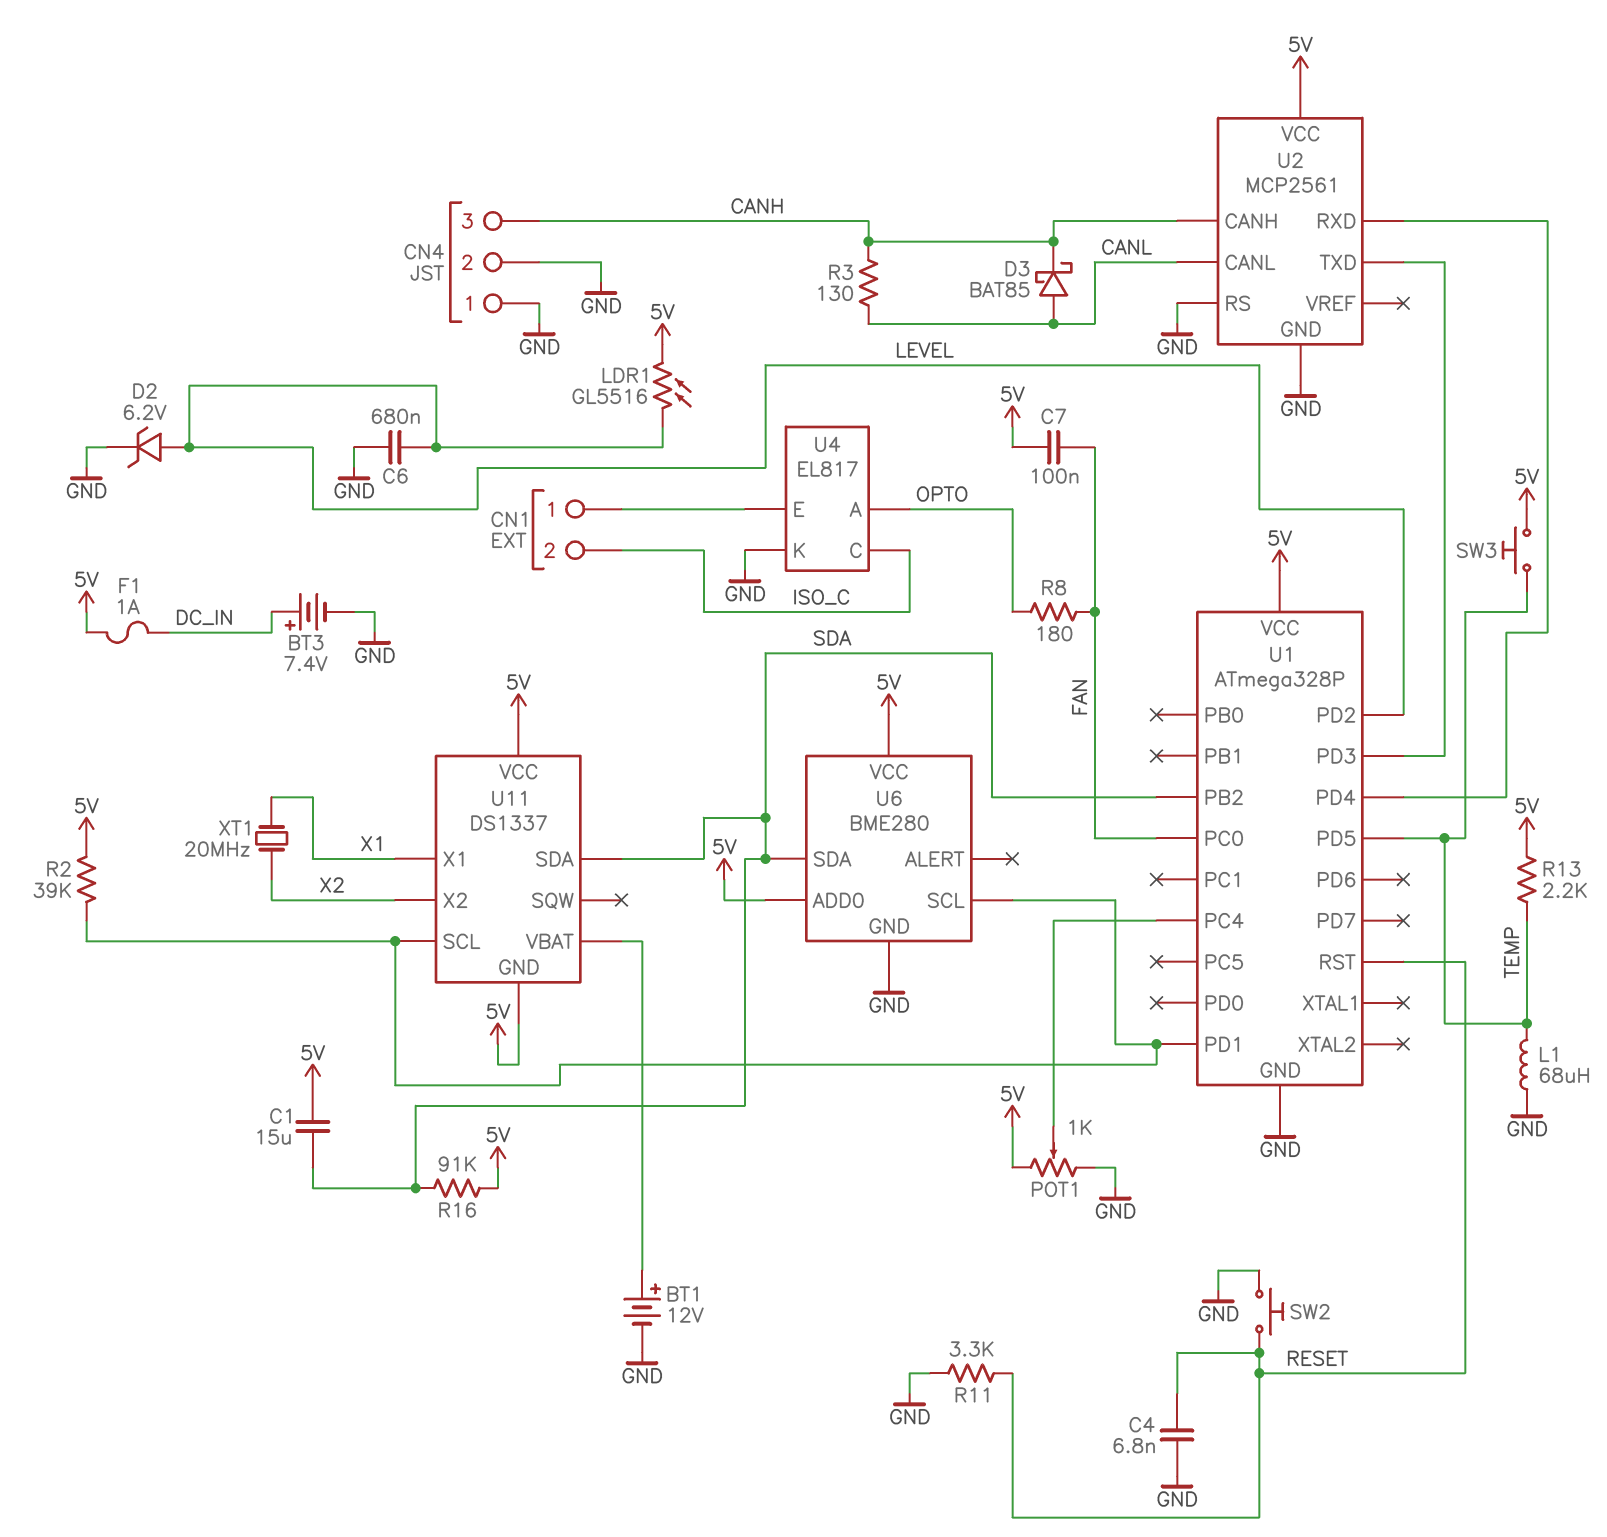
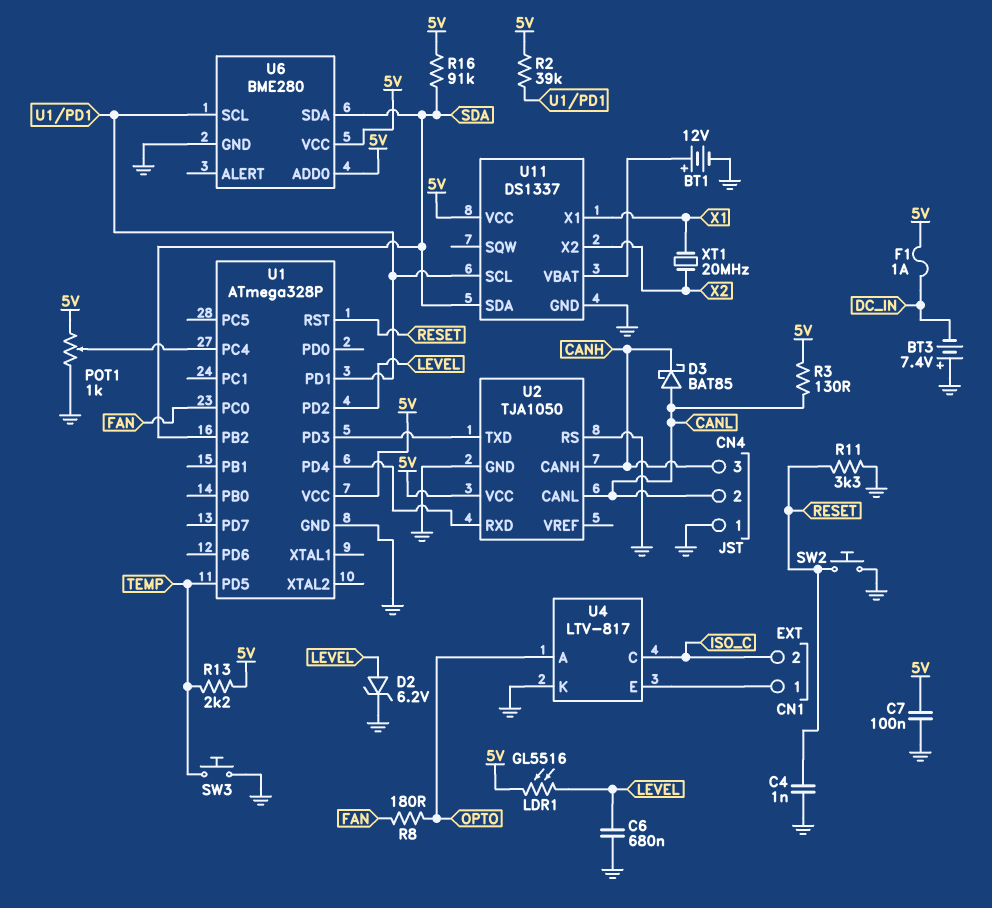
BT3: 7.4V (plus DC_IN, minus GND) -> 7.4V (plus GND, minus DC_IN)
C1: 15uF (5V, SDA) -> none
C4: 6.8nF (GND, RESET) -> 1nF (GND, RESET)
C7: 100nF (5V, FAN) -> 100nF (5V, GND)
CN4 pin 2: GND -> CANL
L1: 68uH (GND, TEMP) -> none
R3: 130 (CANH, CANL) -> 130 (5V, CANL)
SW3: button (5V, TEMP) -> button (GND, TEMP)
U2: MCP2561 -> TJA1050
U4: EL817 -> LTV-817
U11 pin GND: 5V -> GND

